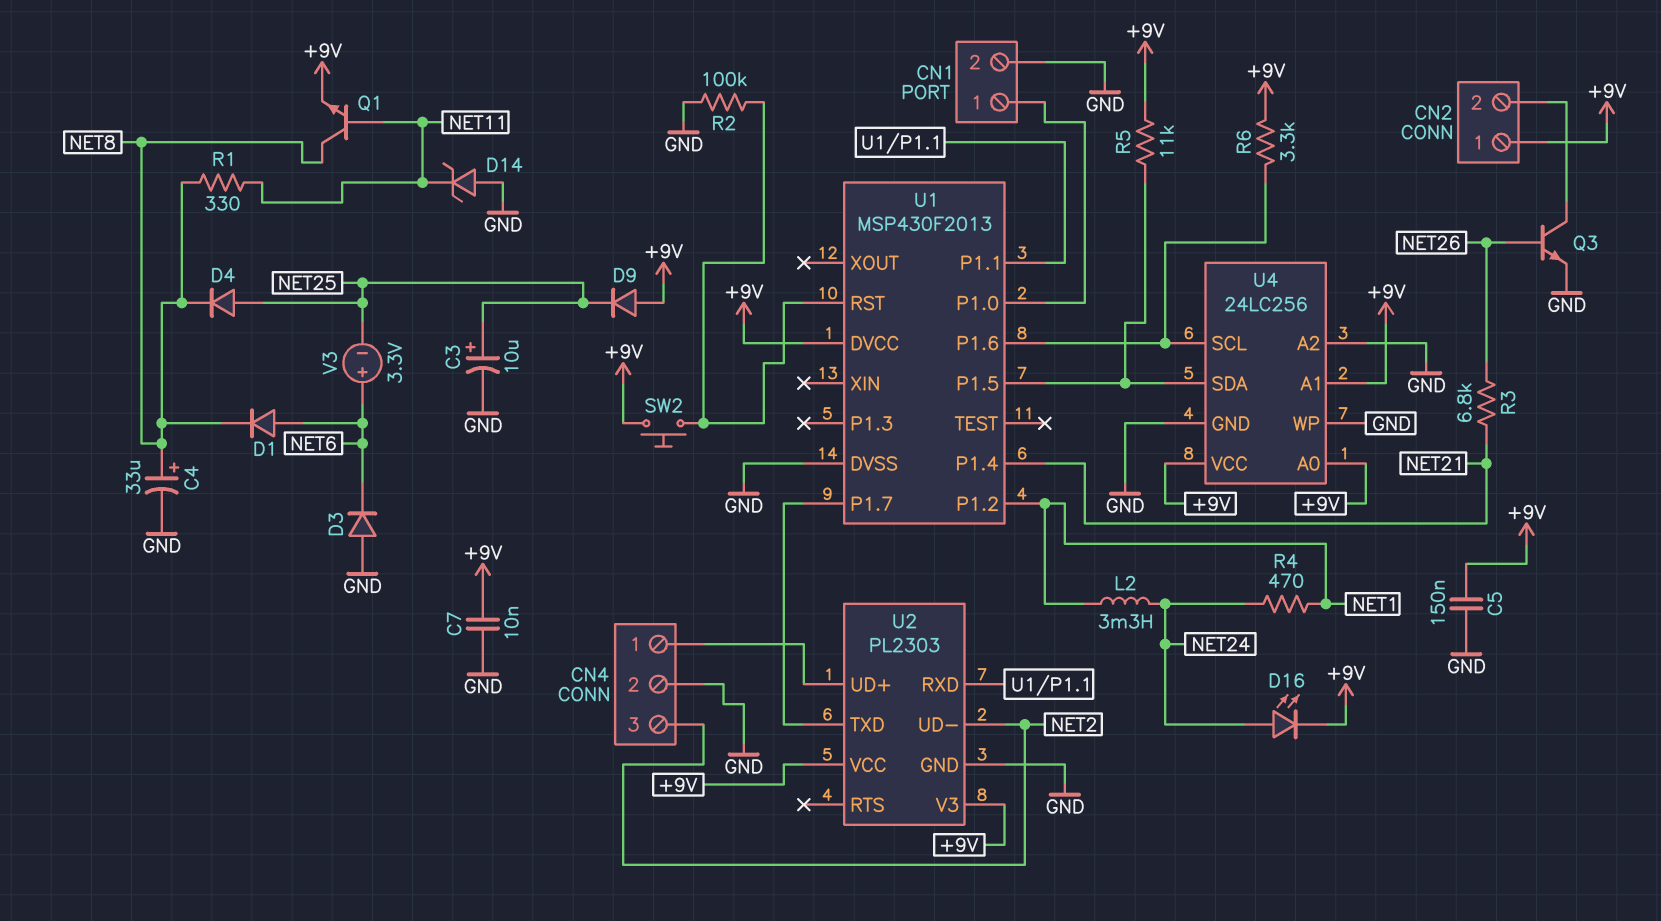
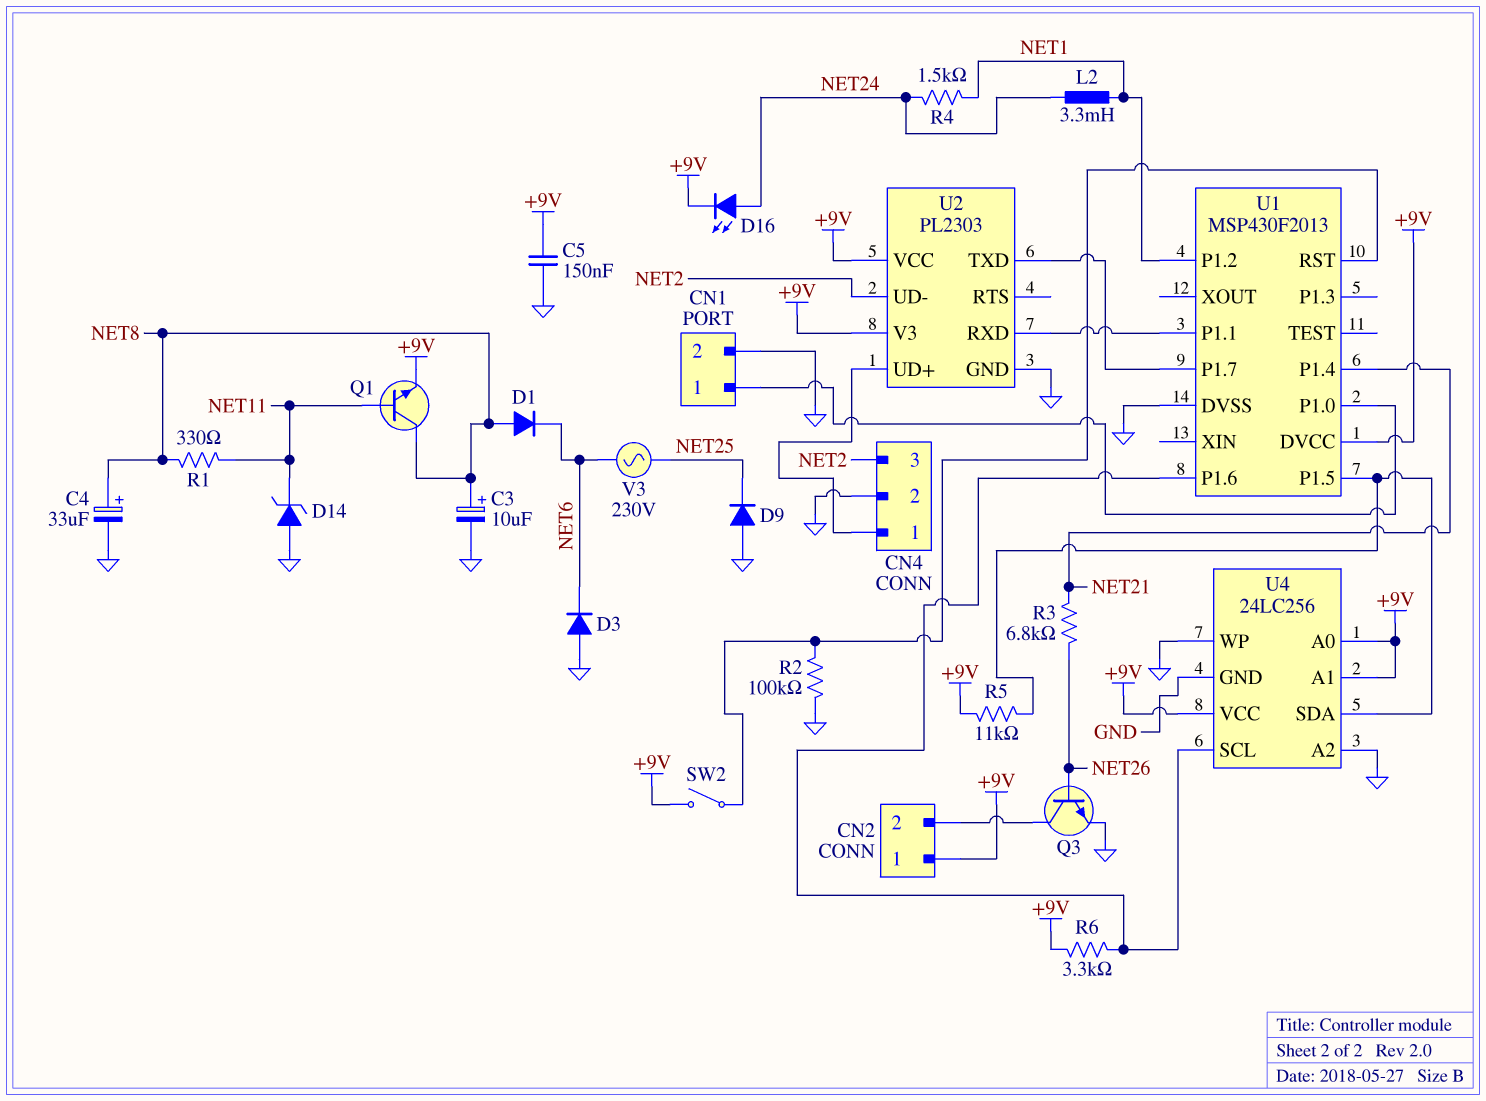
C3: 10uF (plus NET25, minus GND) -> 10uF (plus NET8, minus GND)
C7: 10nF (+9V, GND) -> none
D1: diode (A NET6, K NET8) -> diode (A NET8, K NET6)
D4: diode (A NET25, K NET8) -> none
D9: diode (A +9V, K NET25) -> diode (A GND, K NET25)
R4: 470 (NET1, NET24) -> 1.5k (NET1, NET24)
SW2: button (+9V, U1/RST) -> switch (+9V, U1/RST)
V3: 3.3V (plus NET6, minus NET25) -> AC 230V (NET6, NET25)

